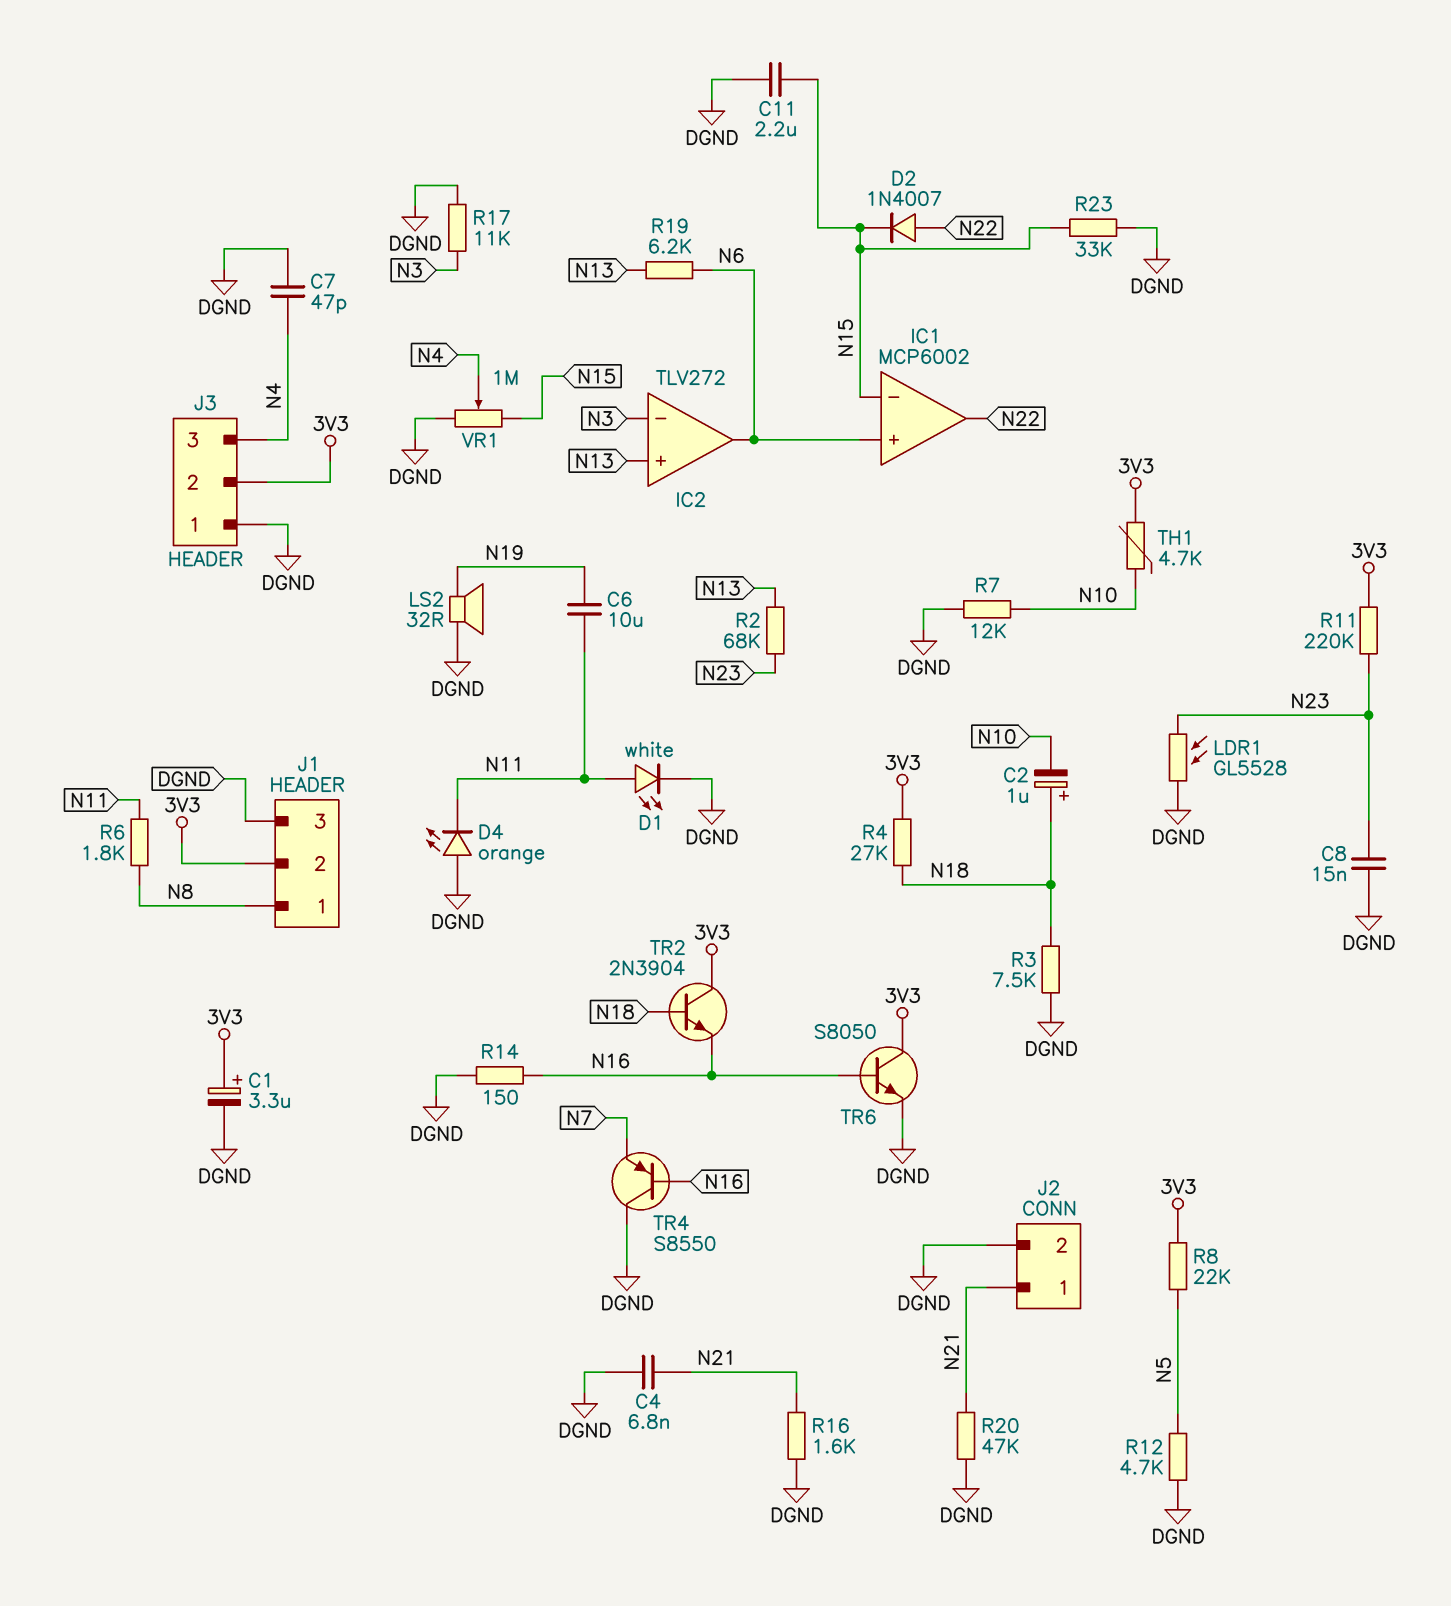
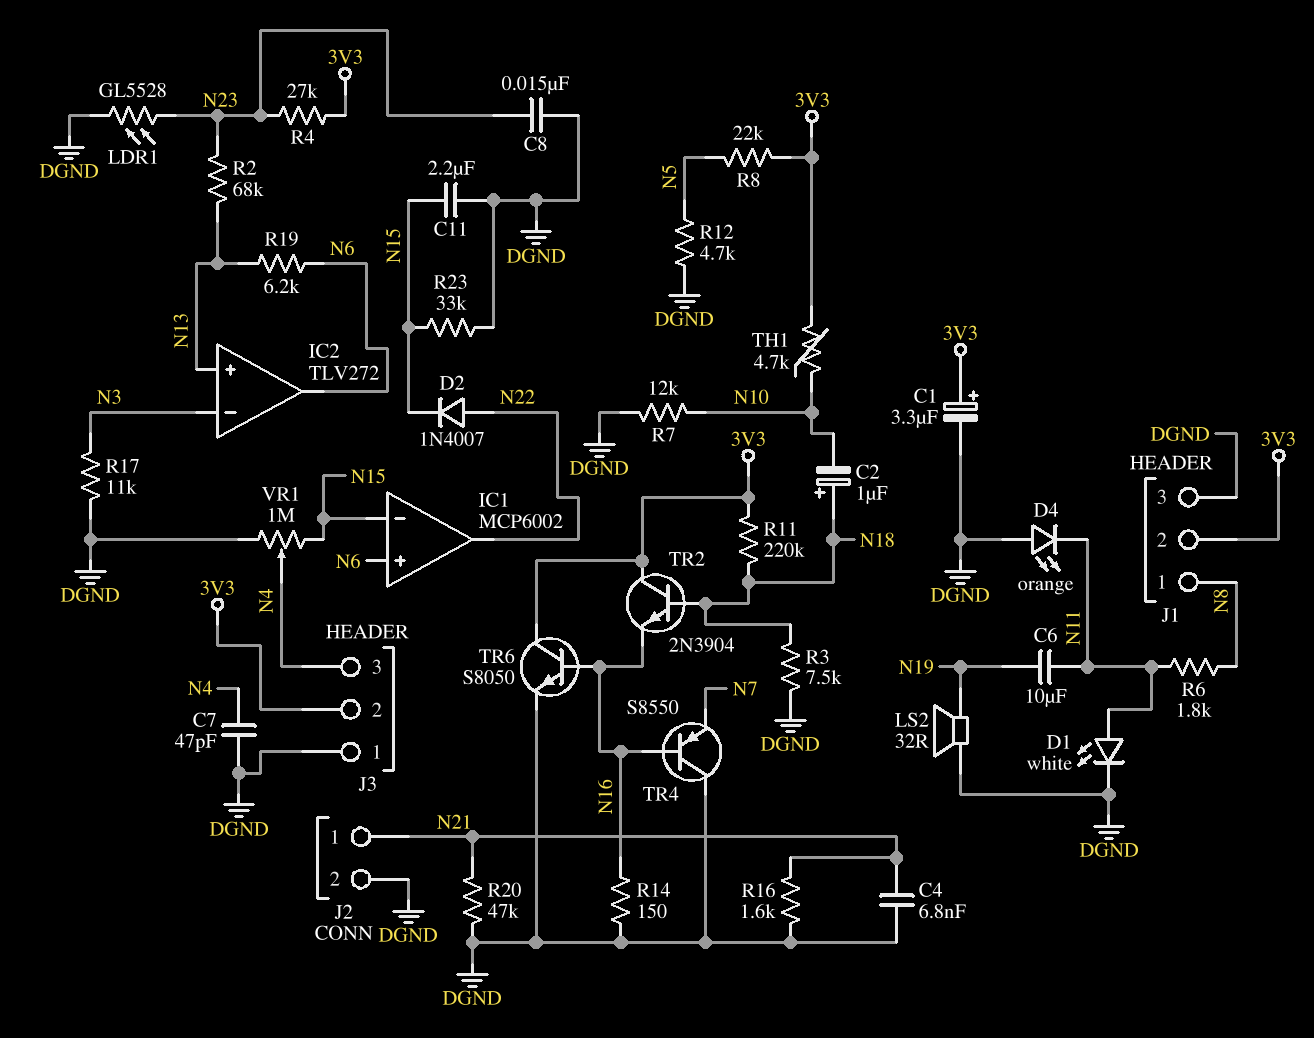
R4: 27k (3V3, N18) -> 27k (3V3, N23)
R11: 220k (3V3, N23) -> 220k (3V3, N18)

